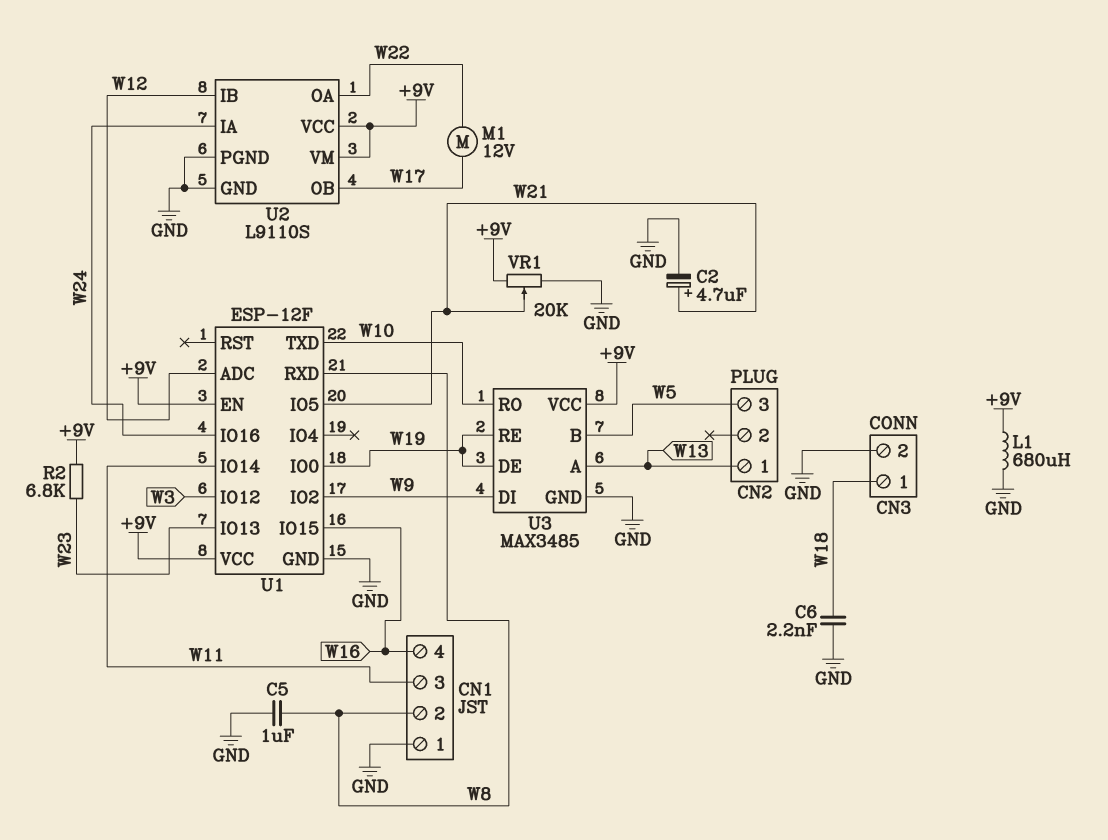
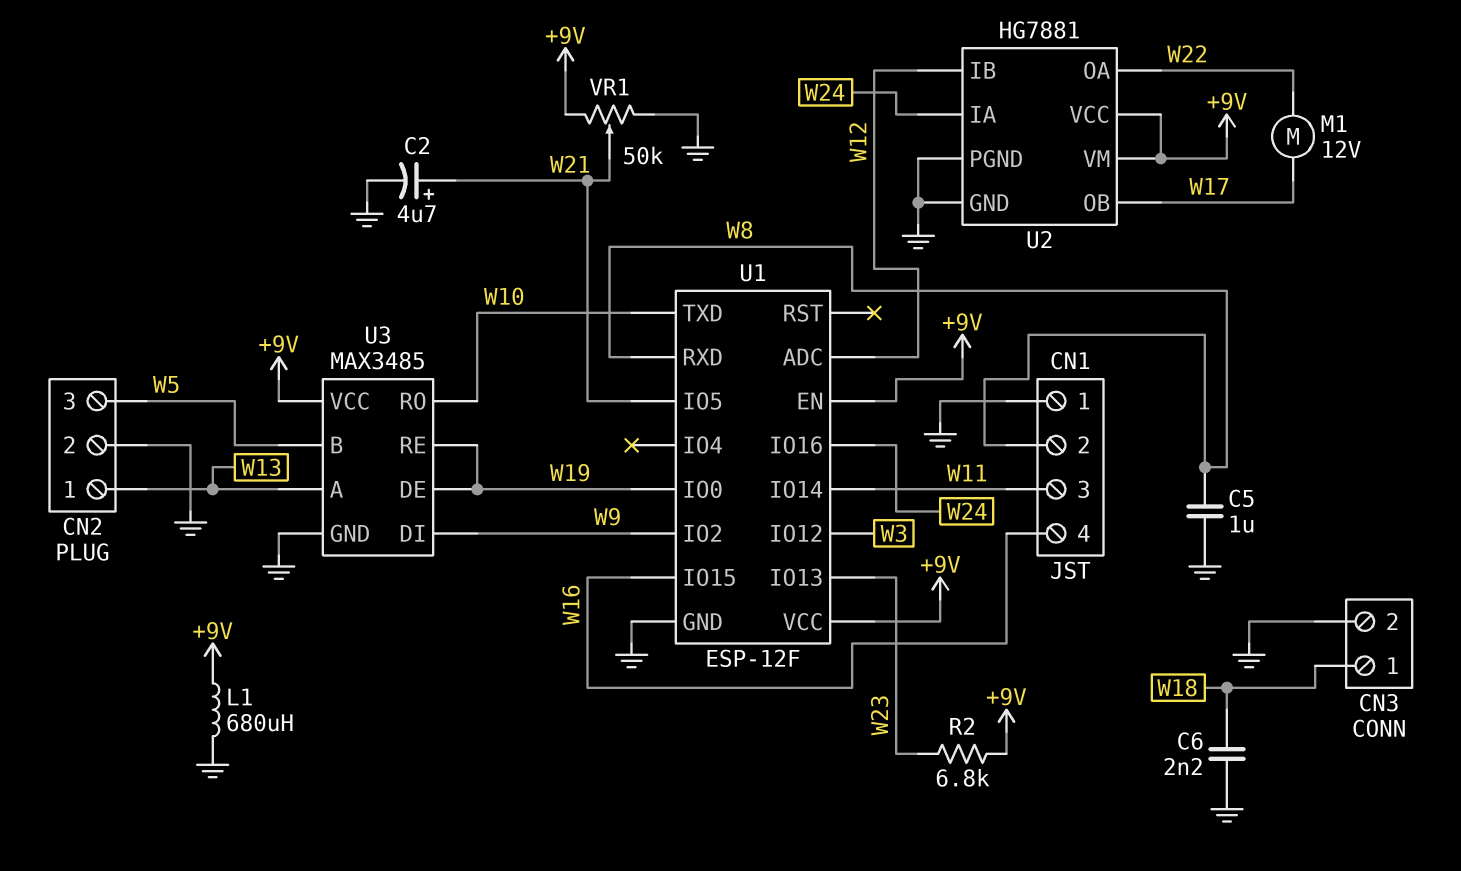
CN2 pin 2: none -> GND
U2: L9110S -> HG7881
VR1: 20k (+9V, GND, wiper W21) -> 50k (+9V, GND, wiper W21)

